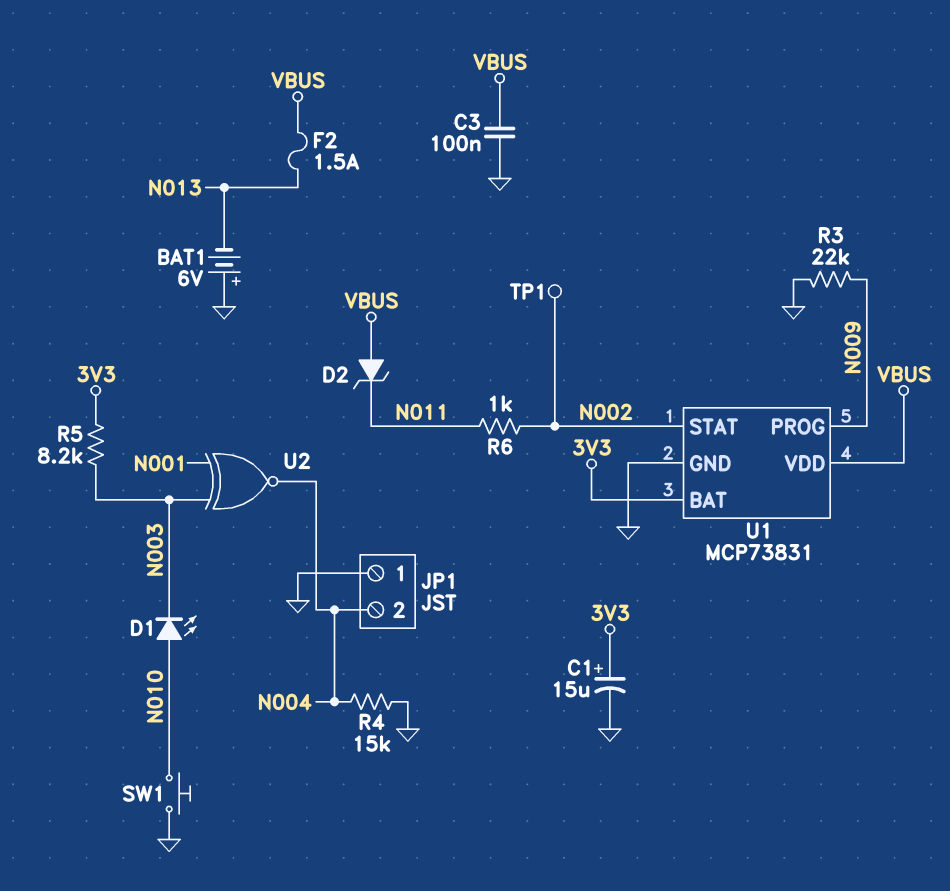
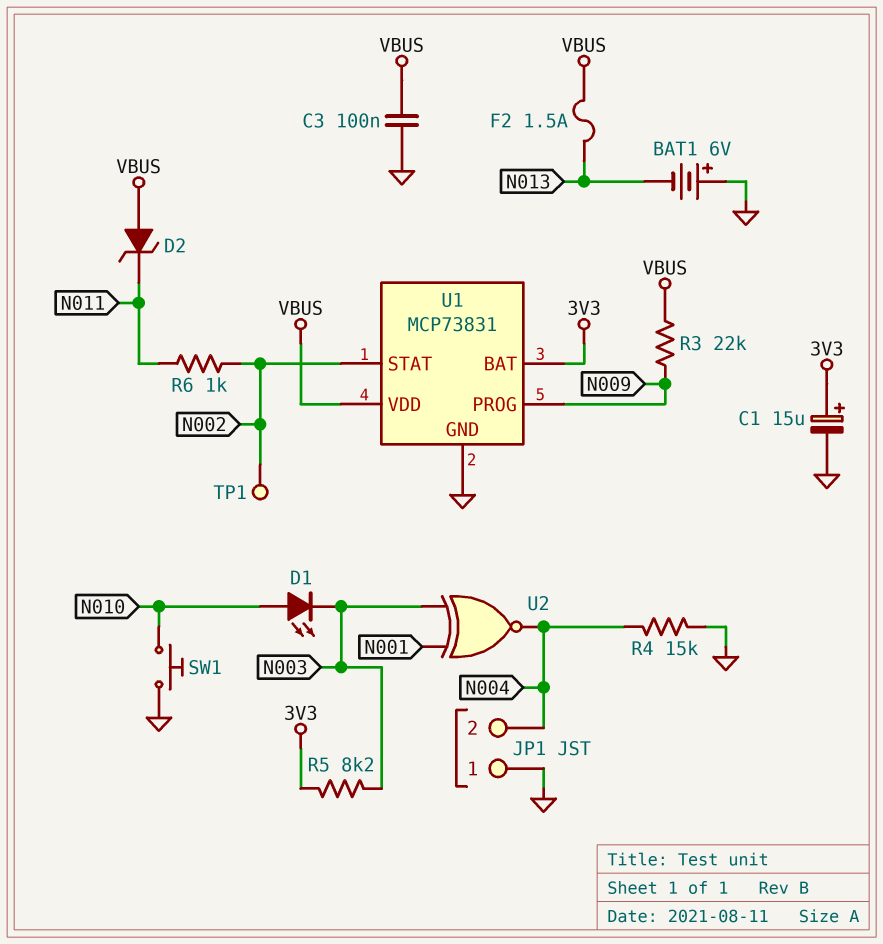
R3: 22k (GND, N009) -> 22k (N009, VBUS)

